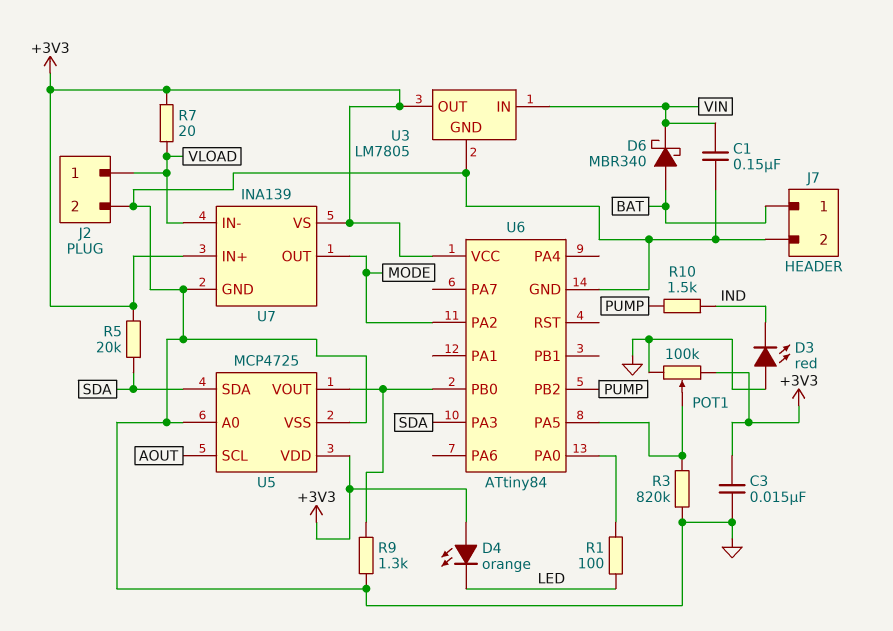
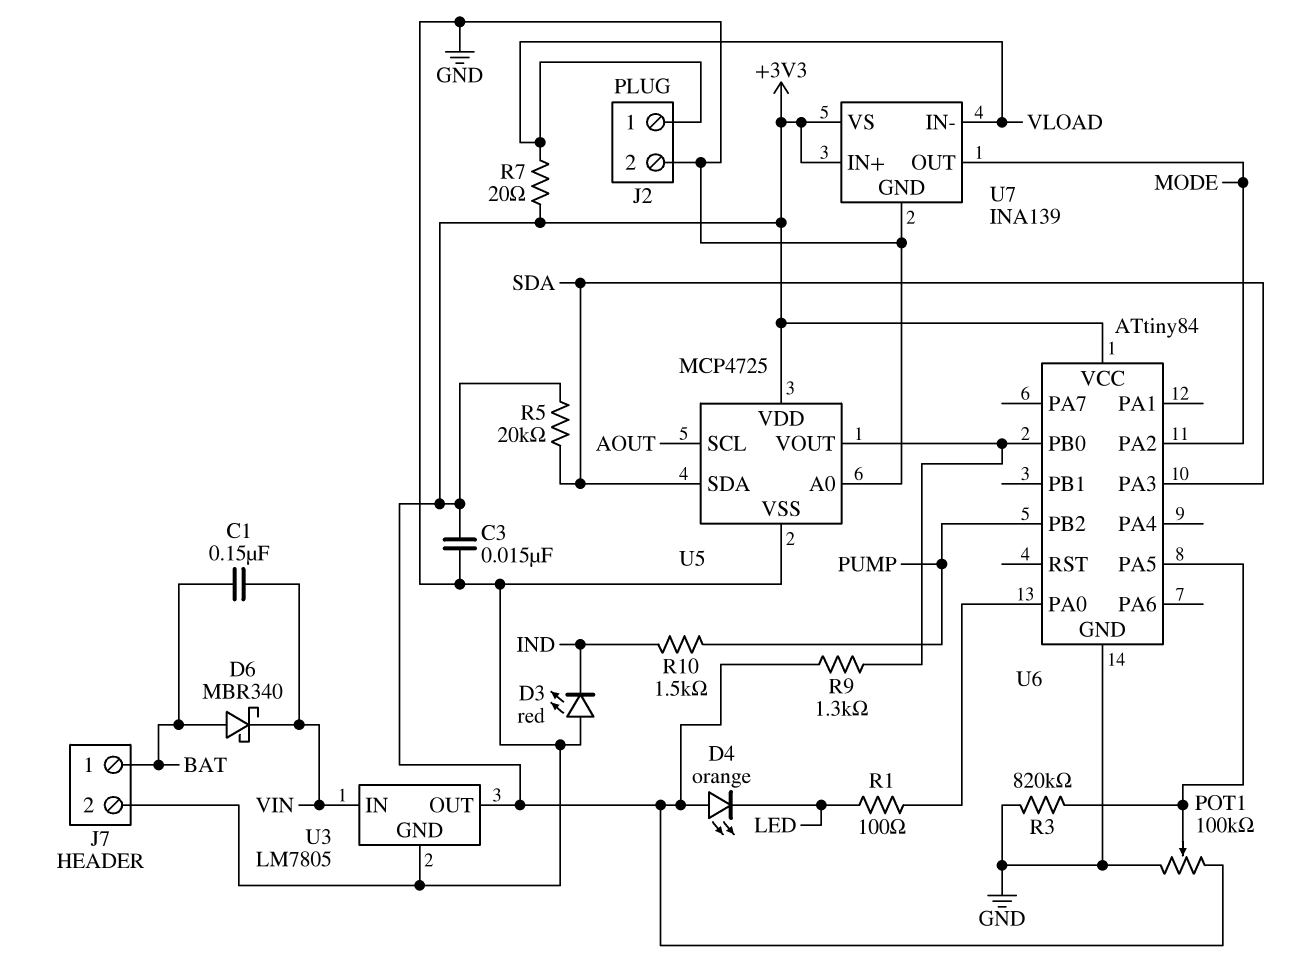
C1: 150nF (GND, VIN) -> 150nF (BAT, VIN)
R9: 1.3k (GND, U5/VOUT) -> 1.3k (+3V3, U5/VOUT)

